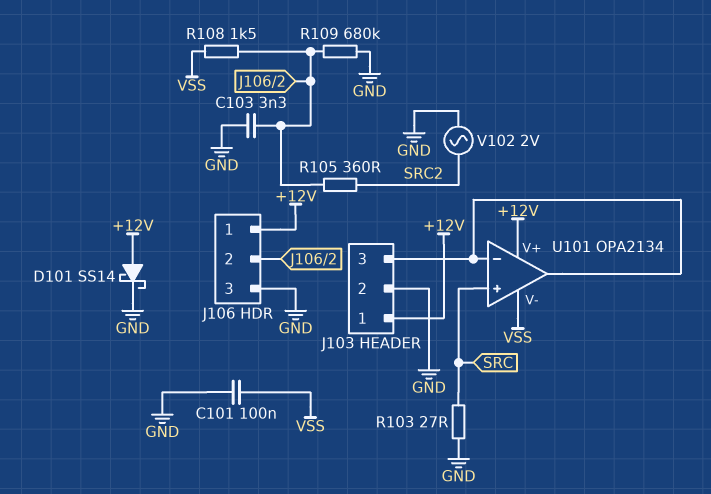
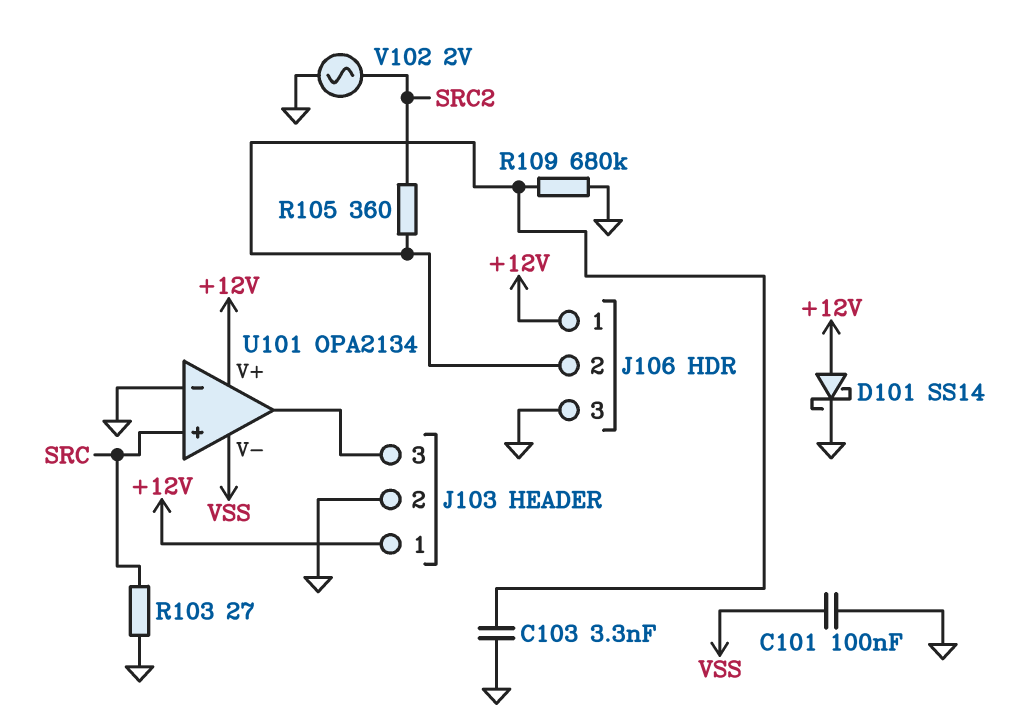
R108: 1.5k (J106/2, VSS) -> none
U101 pin in-: J103/3 -> GND

